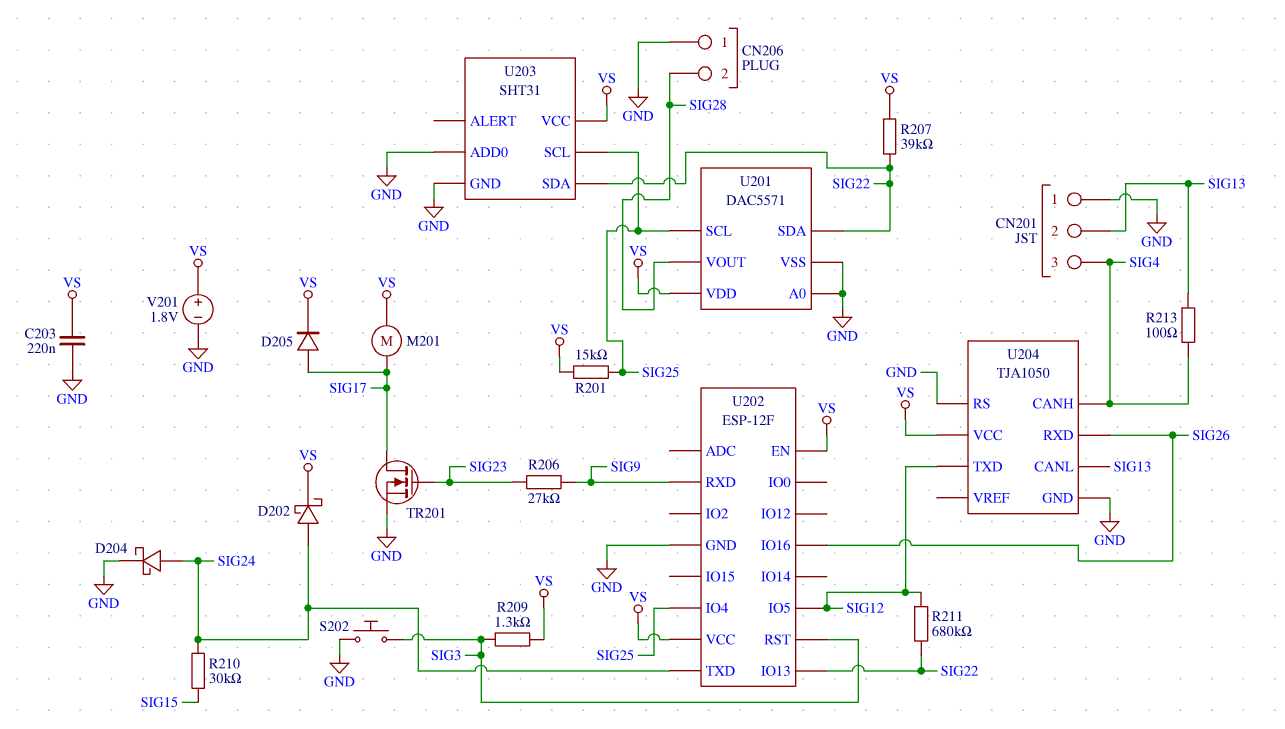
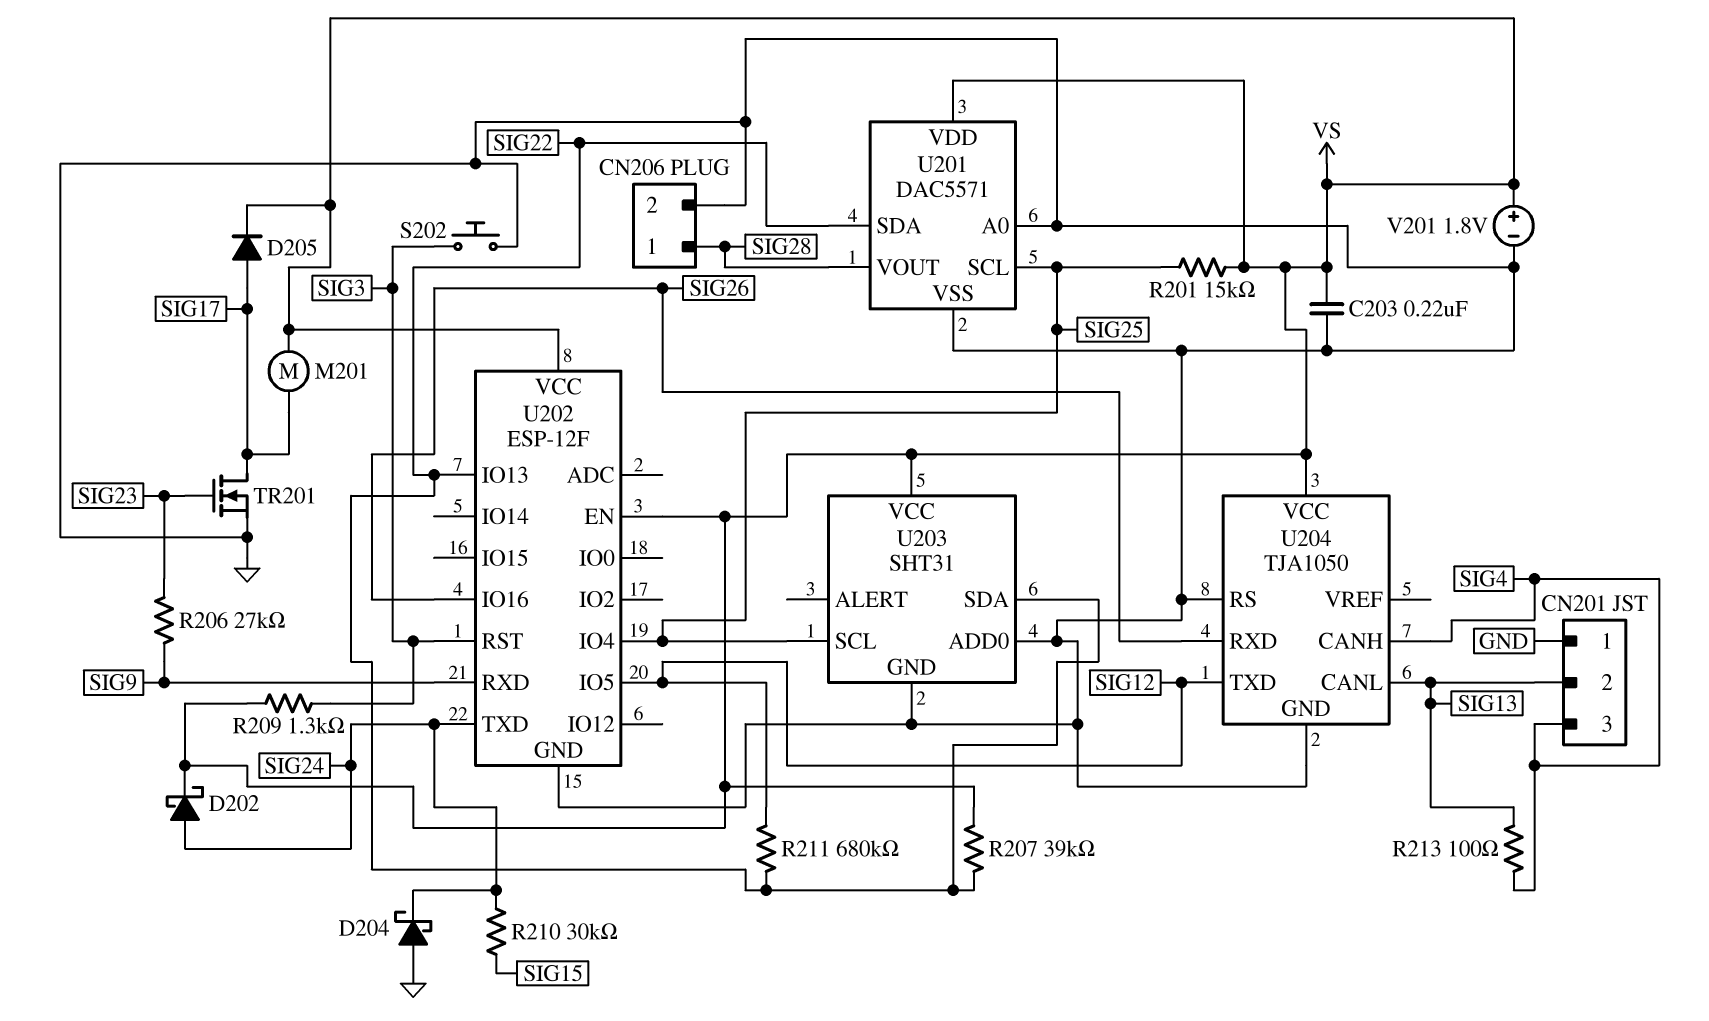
CN206 pin 1: GND -> SIG28
CN206 pin 2: SIG28 -> GND
D204: schottky (A SIG24, K GND) -> schottky (A GND, K SIG24)

